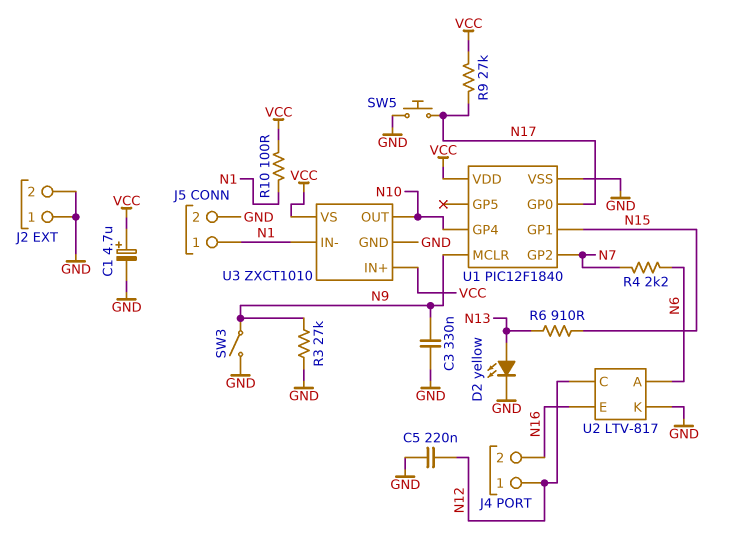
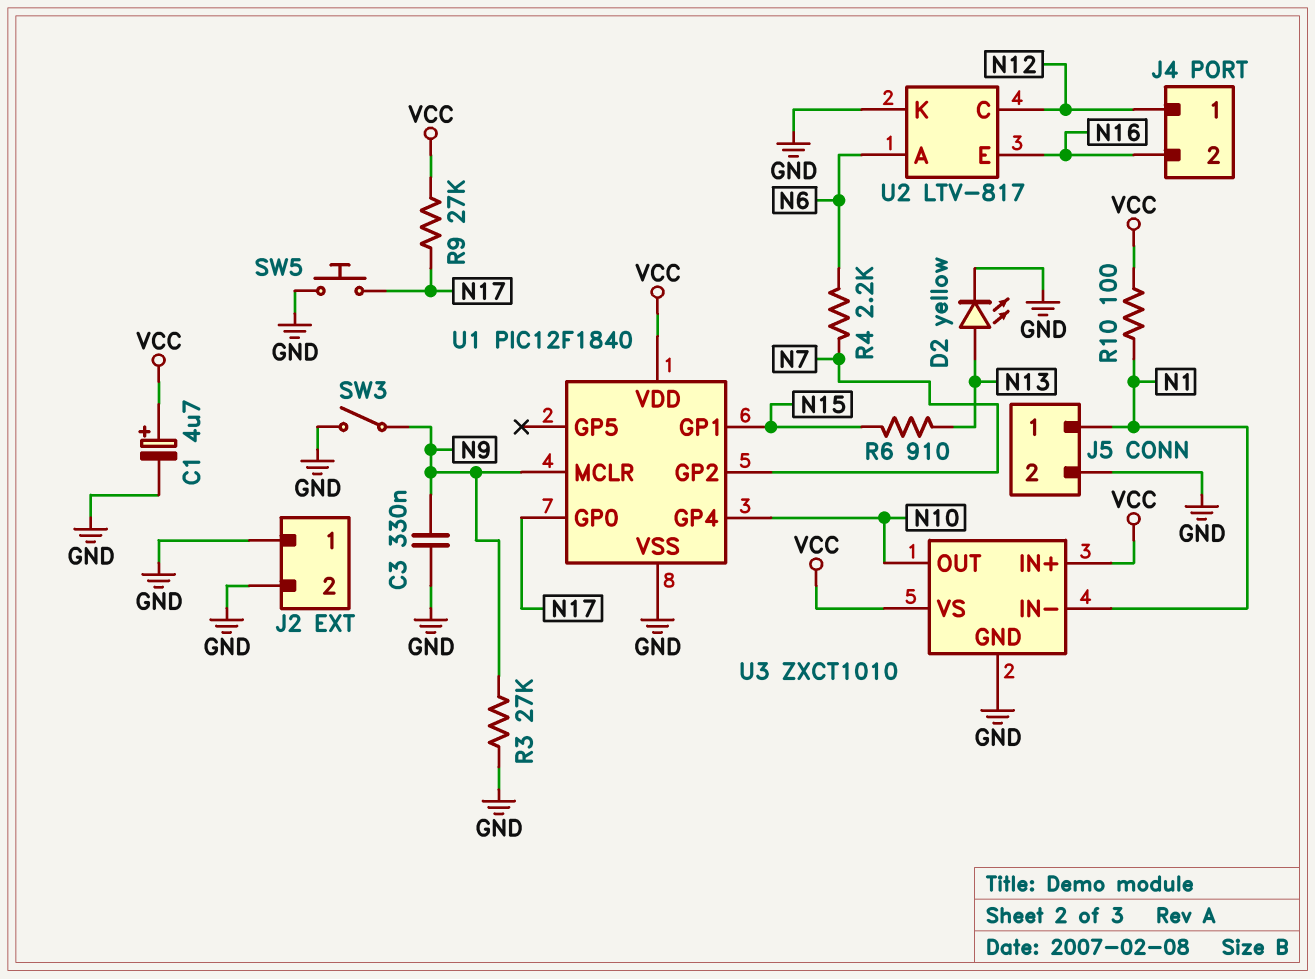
C5: 220nF (GND, N12) -> none

